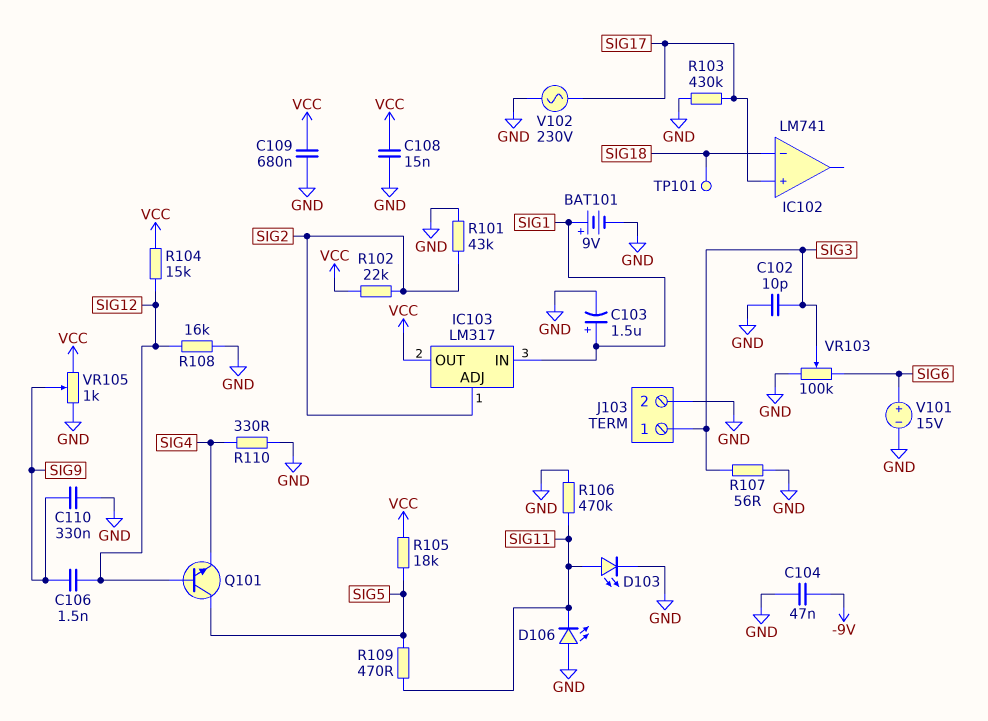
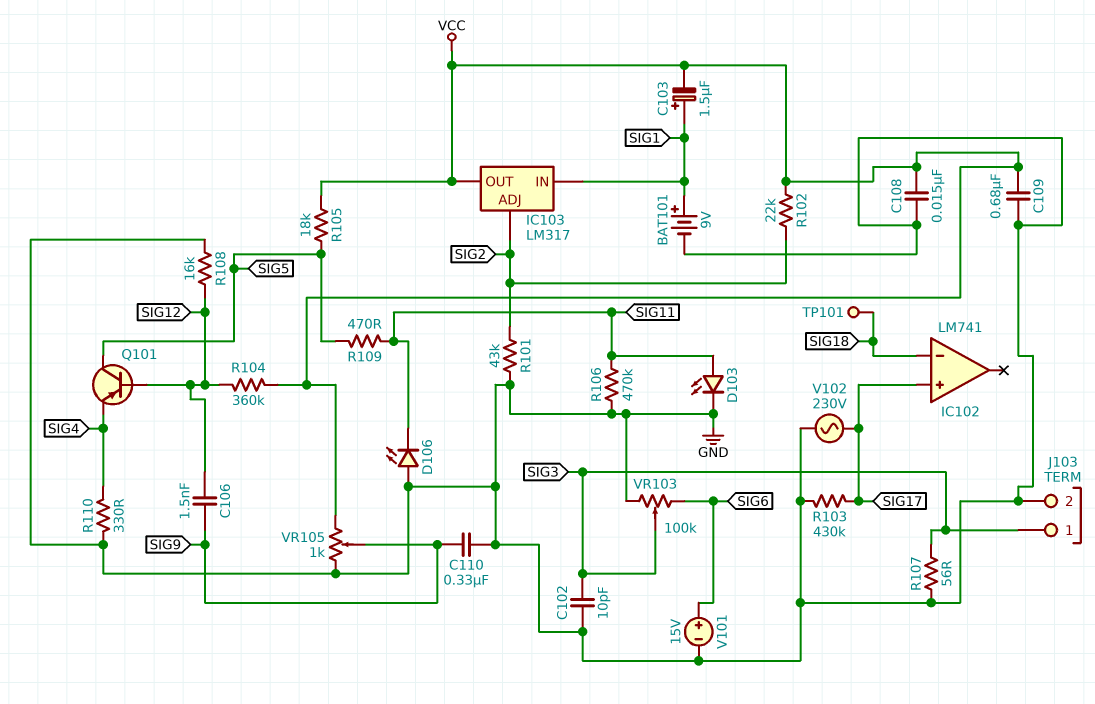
C103: 1.5uF (plus SIG1, minus GND) -> 1.5uF (plus SIG1, minus VCC)
C104: 47nF (-9V, GND) -> none
Q101: NPN (B SIG12, C SIG5, E SIG4) -> PNP (B SIG12, C SIG5, E SIG4)
R104: 15k (SIG12, VCC) -> 360k (SIG12, VCC)

